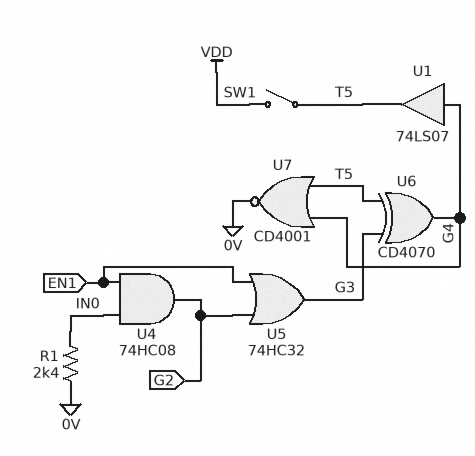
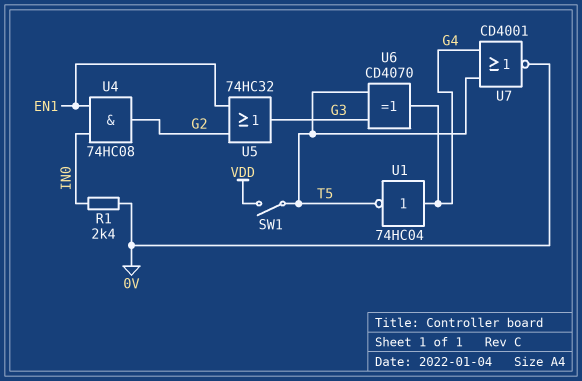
U1: buffer 74LS07 (in G4, out T5) -> NOT 74HC04 (in G4, out T5)

